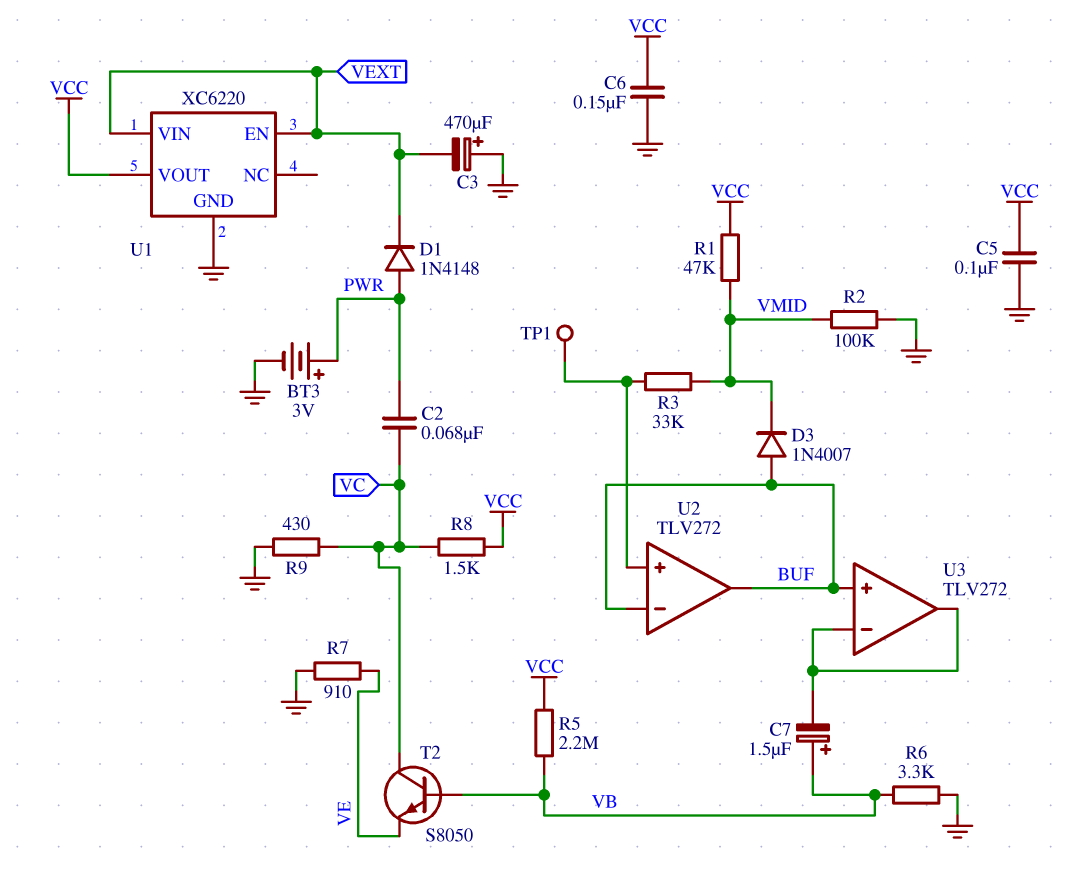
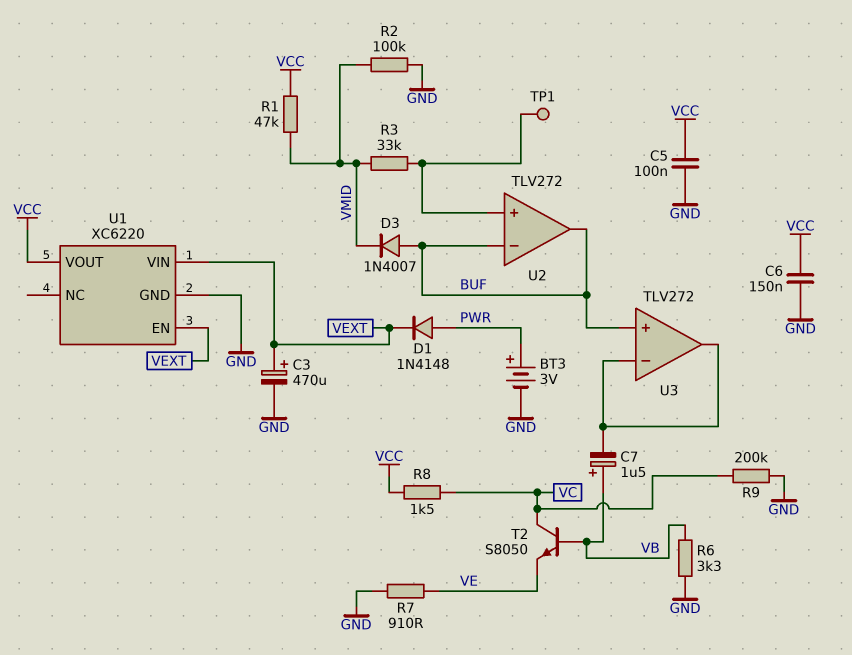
C2: 68nF (PWR, VC) -> none
C3: 470uF (plus GND, minus VEXT) -> 470uF (plus VEXT, minus GND)
R5: 2.2M (VB, VCC) -> none
R9: 430 (GND, VC) -> 200k (GND, VC)

